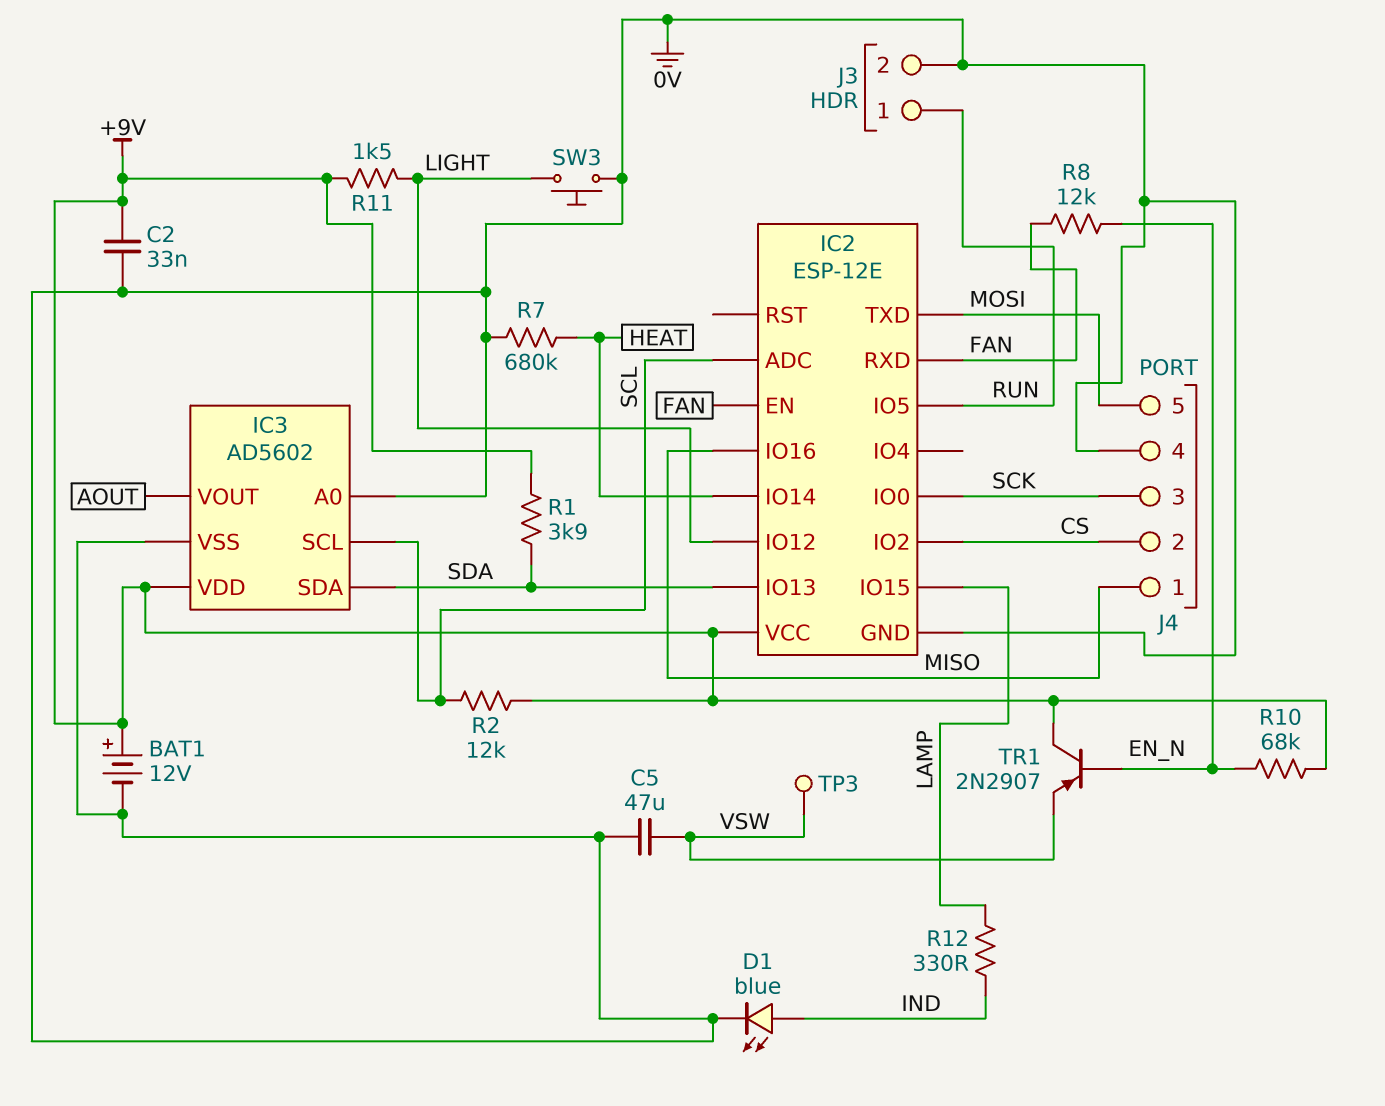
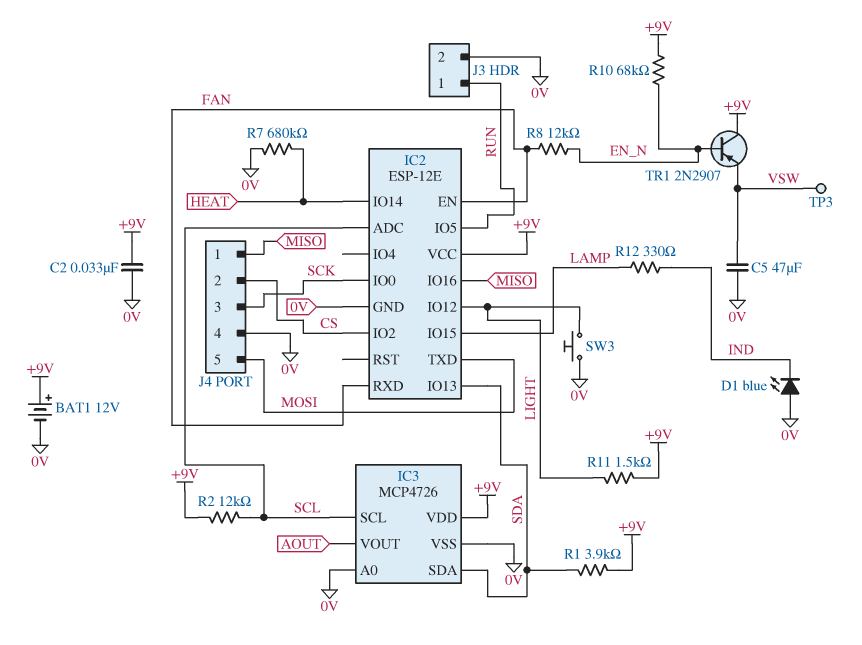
D1: LED blue (A IND, K 0V) -> LED blue (A 0V, K IND)
IC3: AD5602 -> MCP4726

